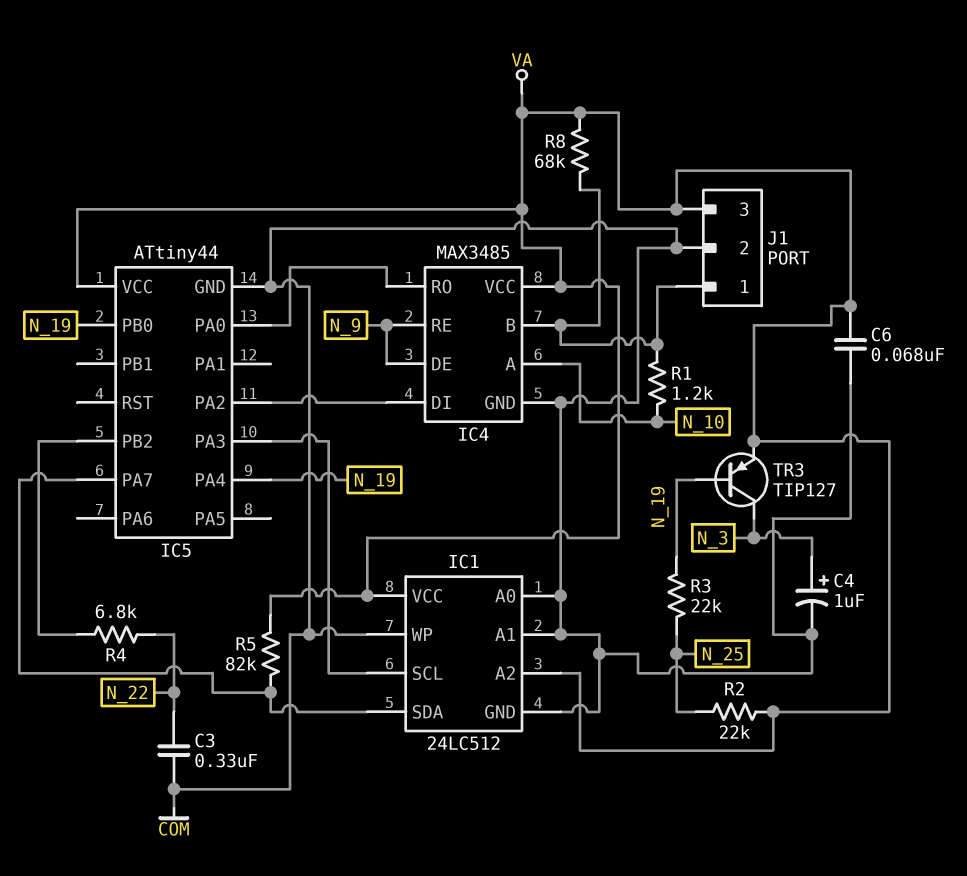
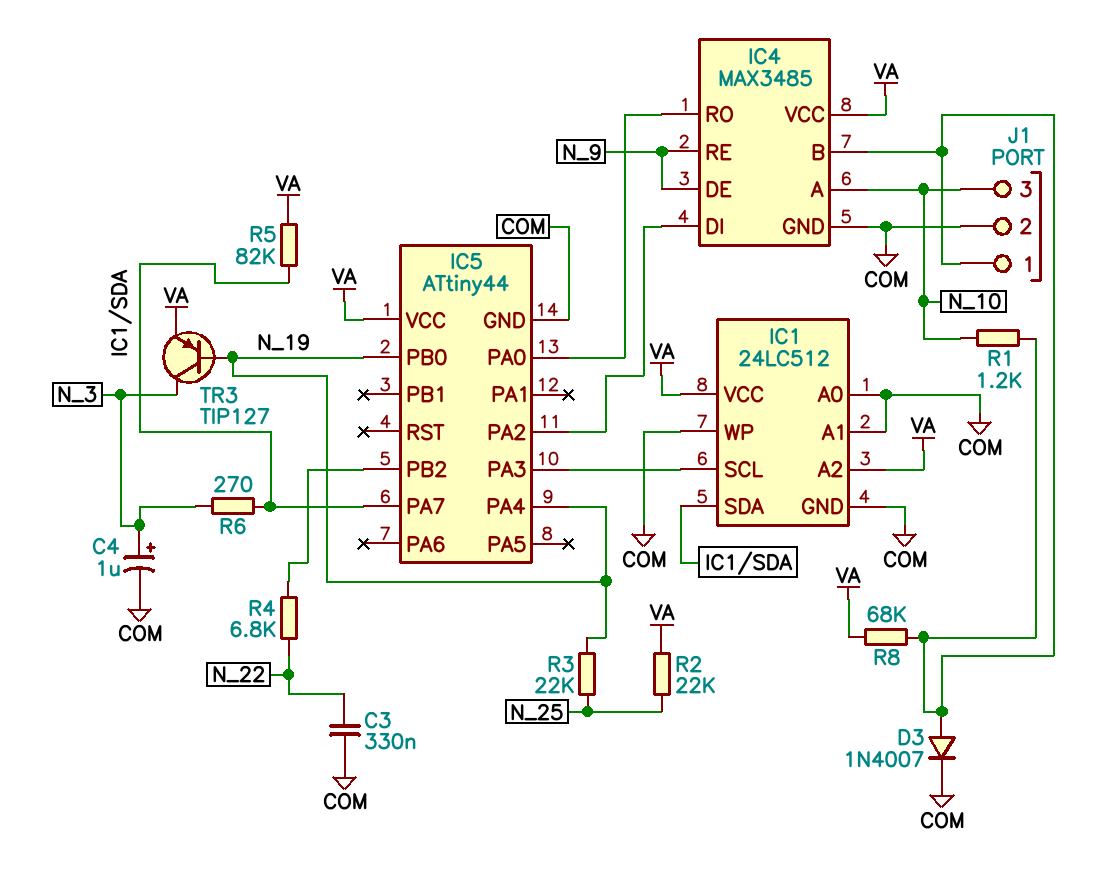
C6: 68nF (COM, VA) -> none
D3: none -> diode 1N4007 (A IC4/B, K COM)
J1 pin 3: VA -> N_10
R6: none -> 270 (IC1/SDA, N_3)

